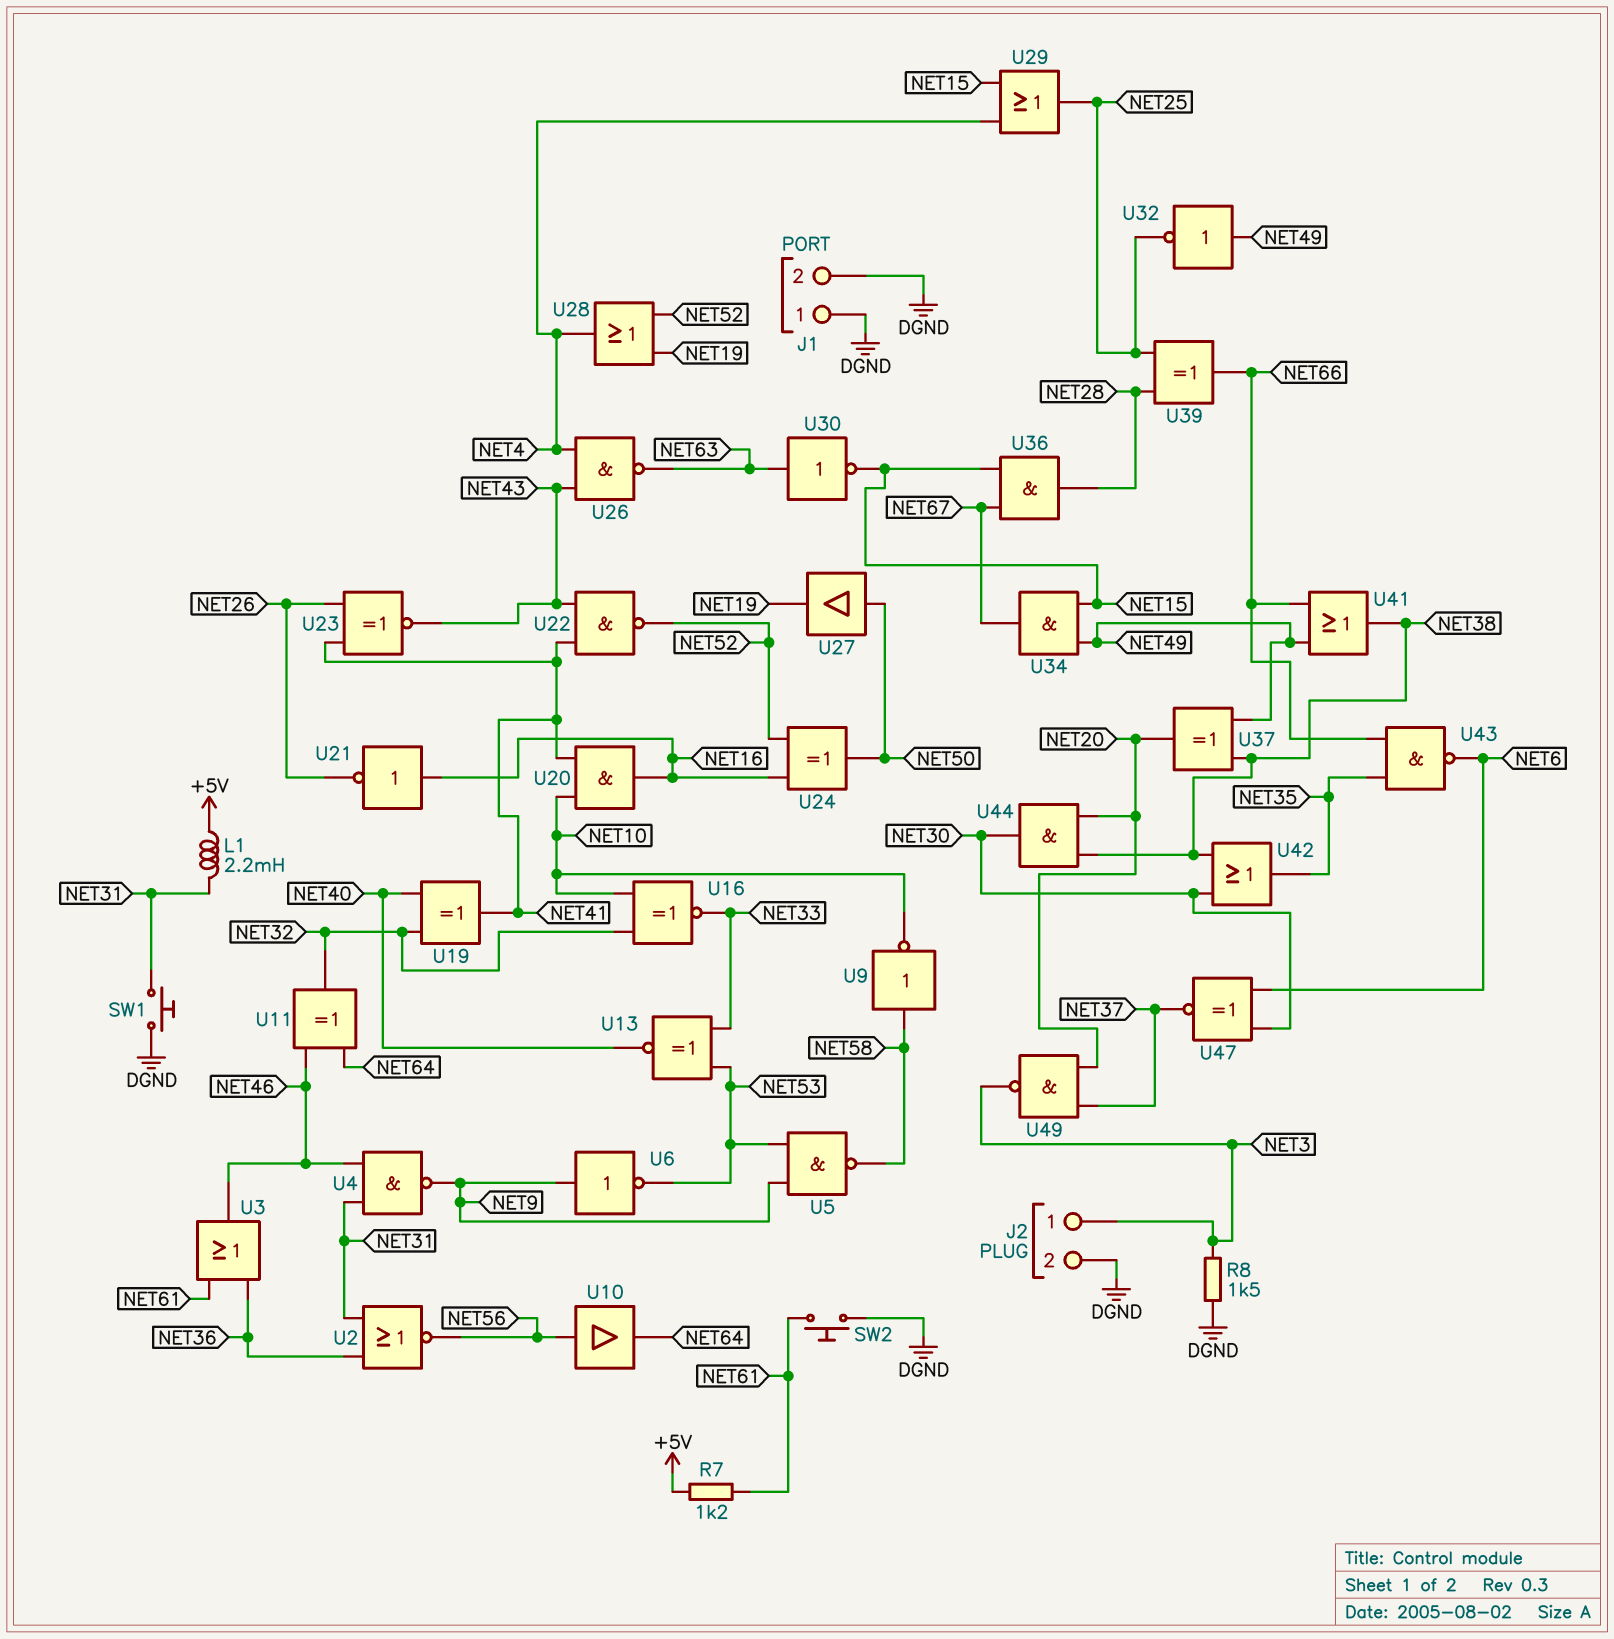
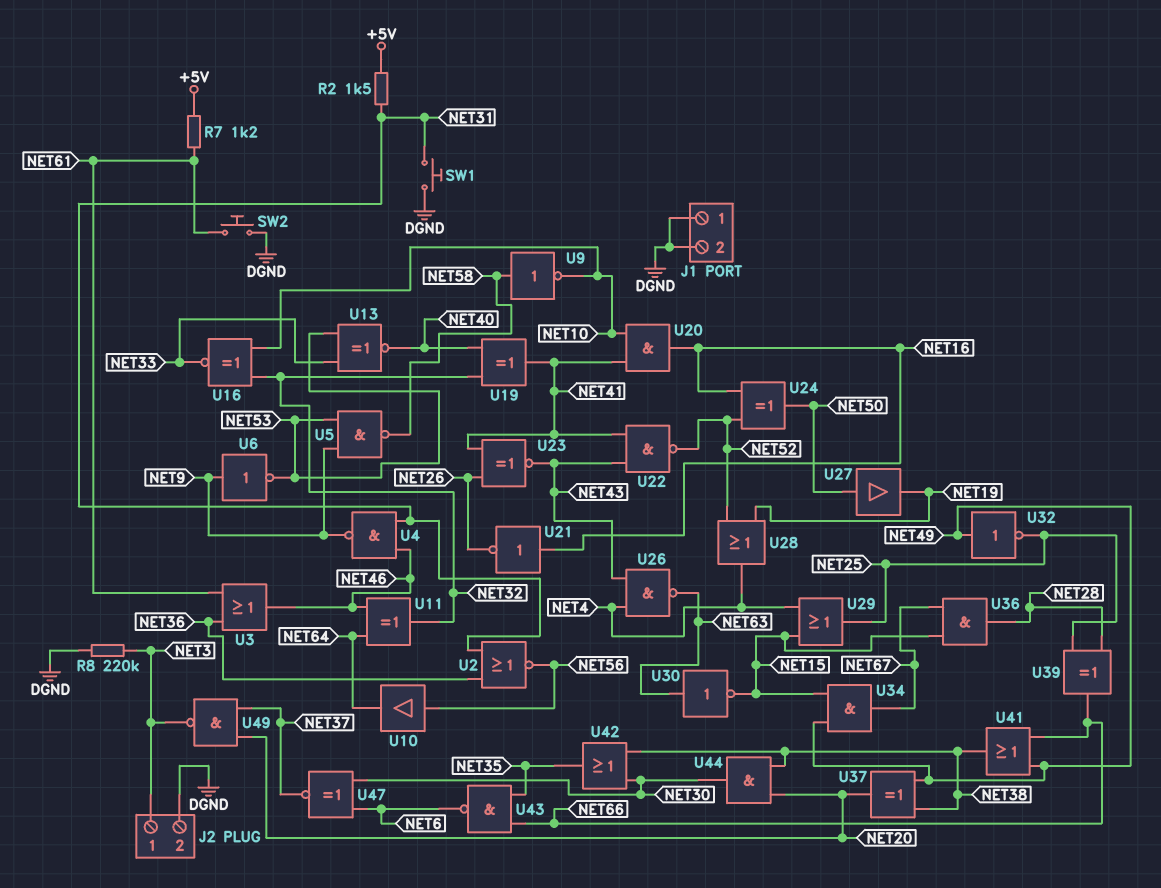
L1: 2.2mH (+5V, NET31) -> none
R2: none -> 1.5k (+5V, NET31)
R8: 1.5k (DGND, NET3) -> 220k (DGND, NET3)

